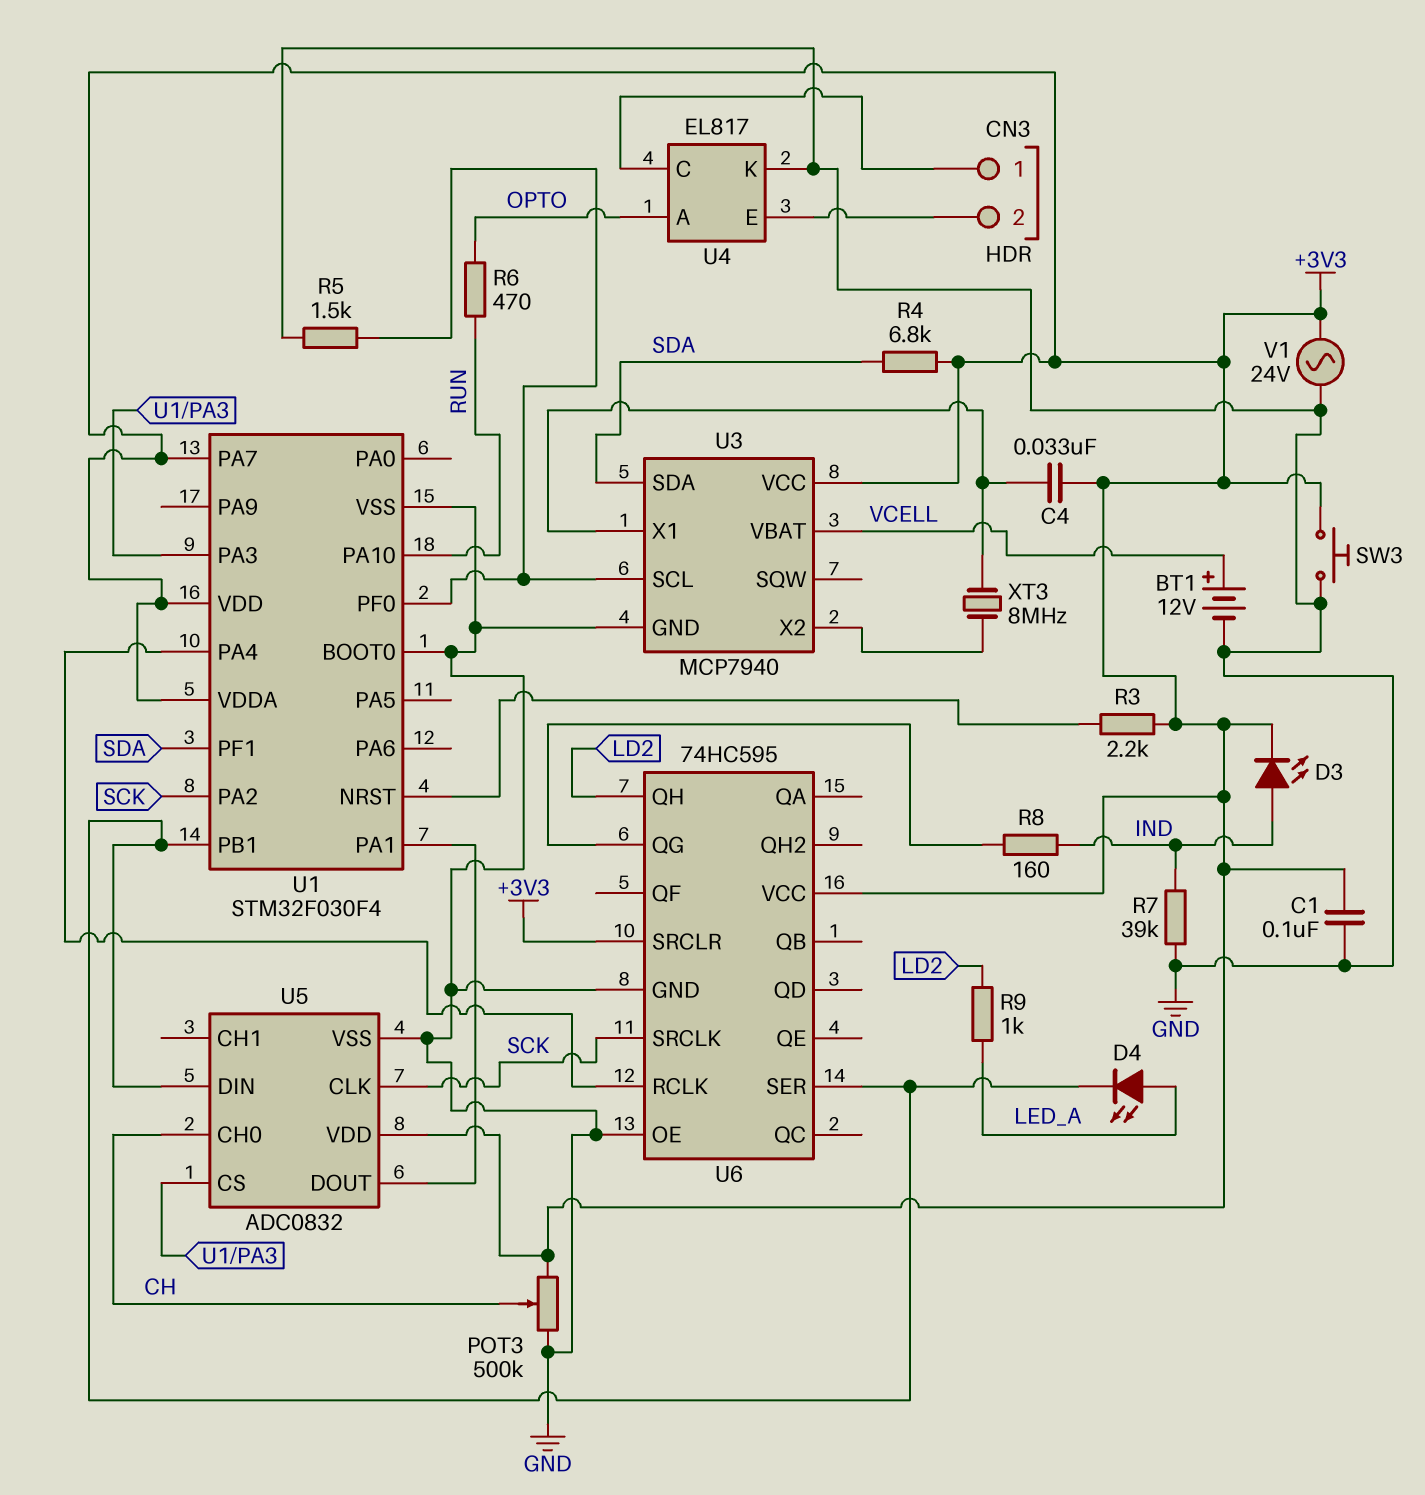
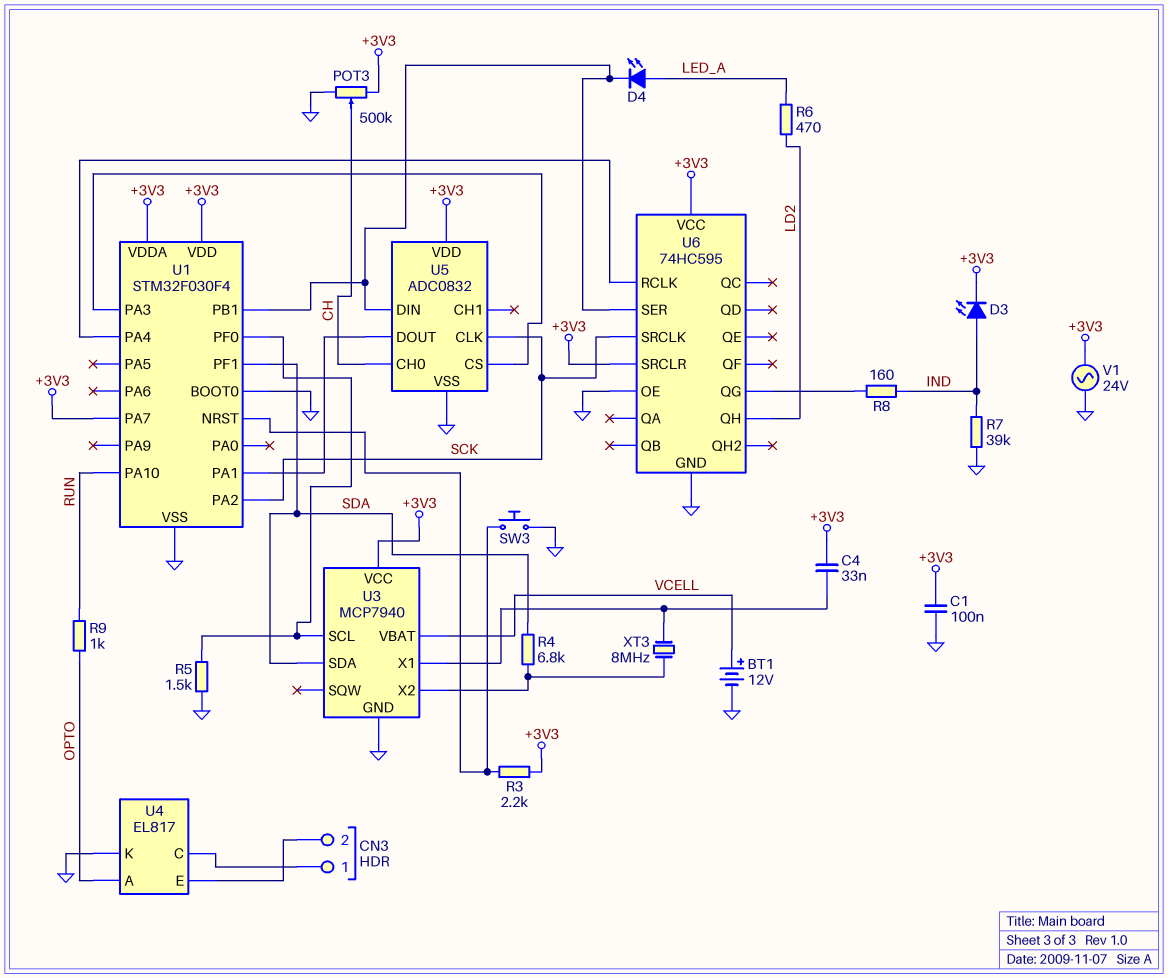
R4: 6.8k (+3V3, SDA) -> 6.8k (SDA, U3/X2)
R6: 470 (OPTO, RUN) -> 470 (LD2, LED_A)
R9: 1k (LD2, LED_A) -> 1k (OPTO, RUN)
SW3: button (+3V3, GND) -> button (GND, U1/NRST)

